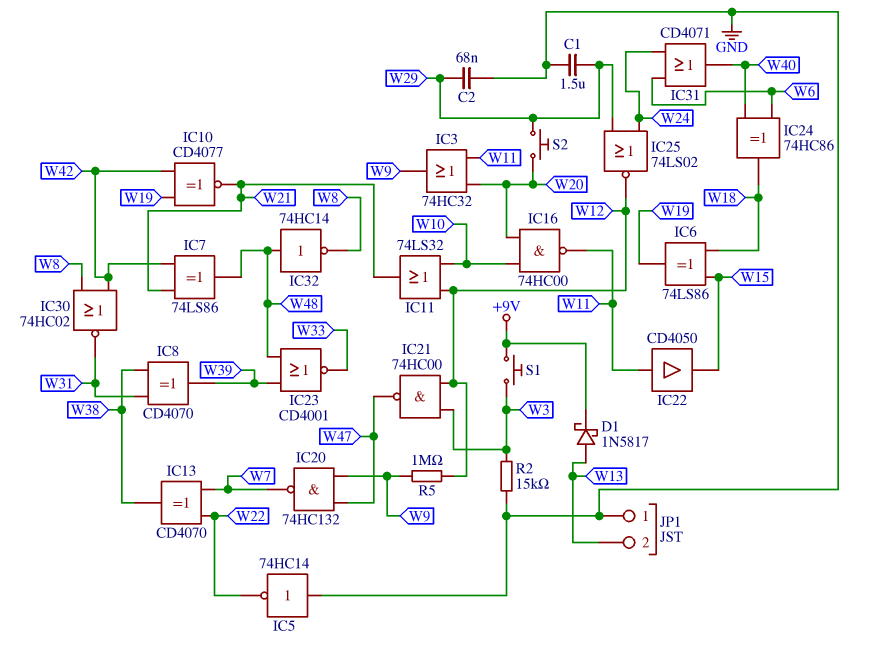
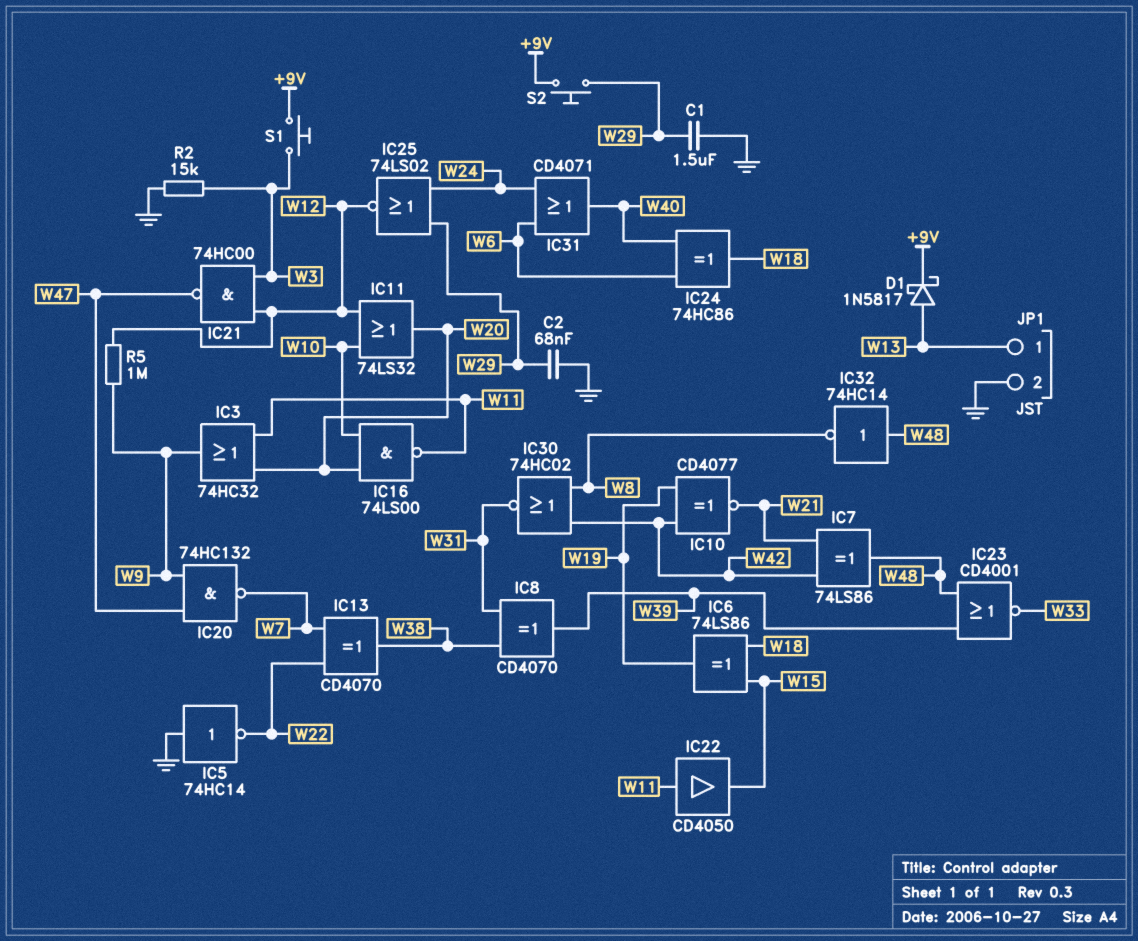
IC11: OR 74LS32 (in W10, in W12, out W21) -> OR 74LS32 (in W10, in W12, out W20)
IC16: NAND 74HC00 (in W10, in W20, out W11) -> NAND 74LS00 (in W10, in W20, out W11)
JP1 pin 1: GND -> W13
JP1 pin 2: W13 -> GND
S2: button (W20, W29) -> button (+9V, W29)

